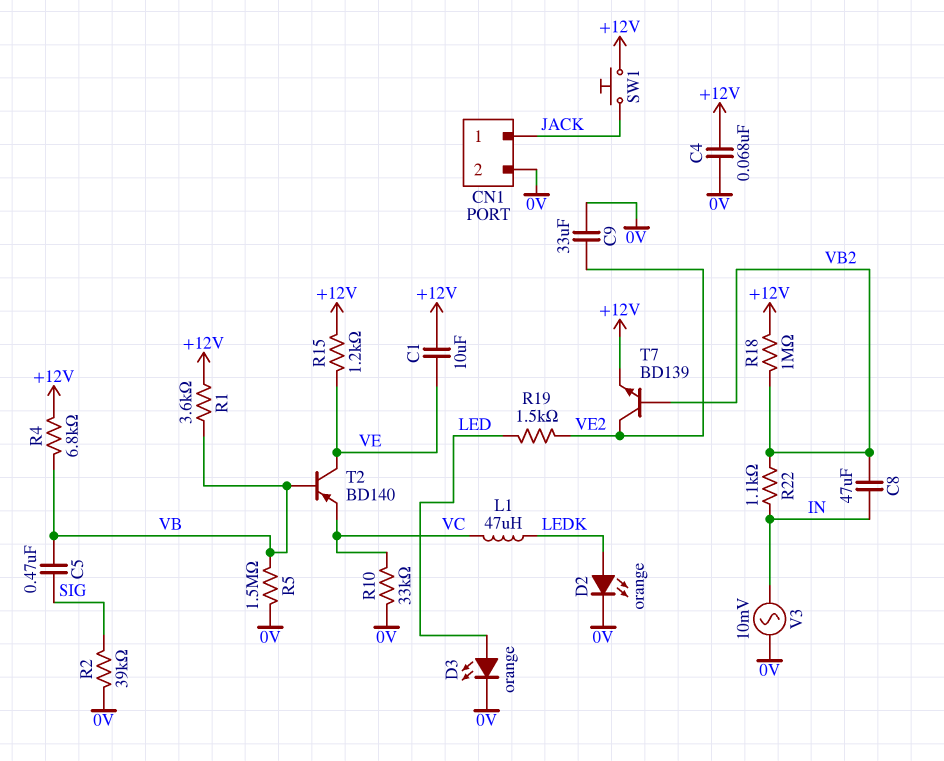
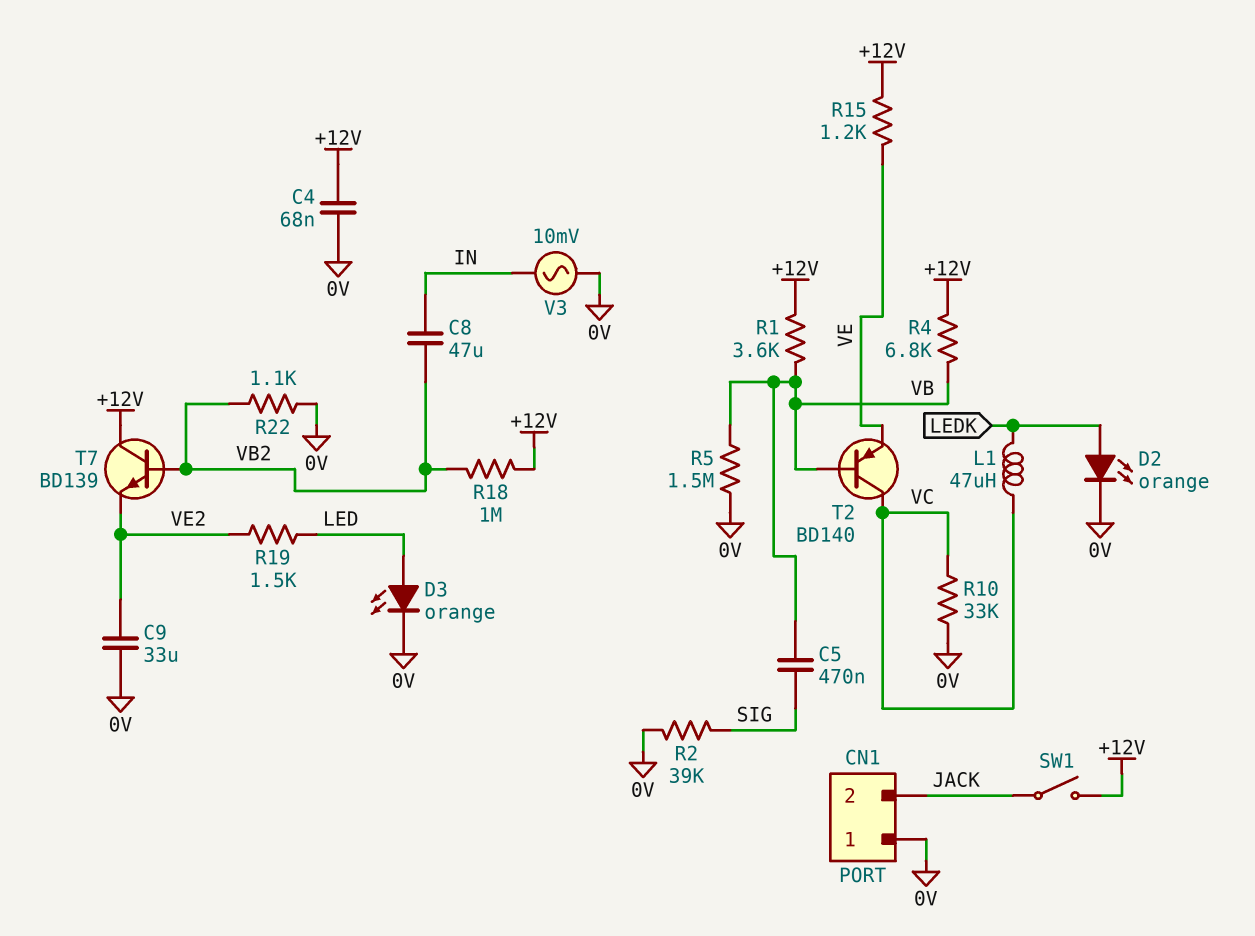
C1: 10uF (+12V, VE) -> none
CN1 pin 1: JACK -> 0V
CN1 pin 2: 0V -> JACK
R22: 1.1k (IN, VB2) -> 1.1k (0V, VB2)
SW1: button (+12V, JACK) -> switch (+12V, JACK)
T2: PNP BD140 (B VB, C VE, E VC) -> PNP BD140 (B VB, C VC, E VE)
T7: NPN BD139 (B VB2, C VE2, E +12V) -> NPN BD139 (B VB2, C +12V, E VE2)

